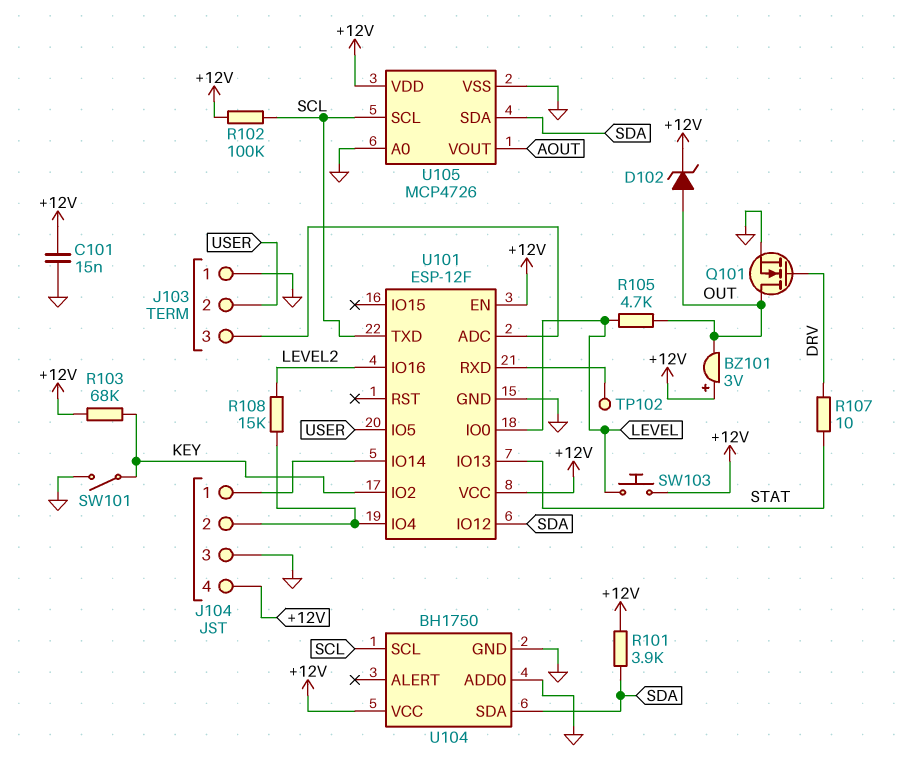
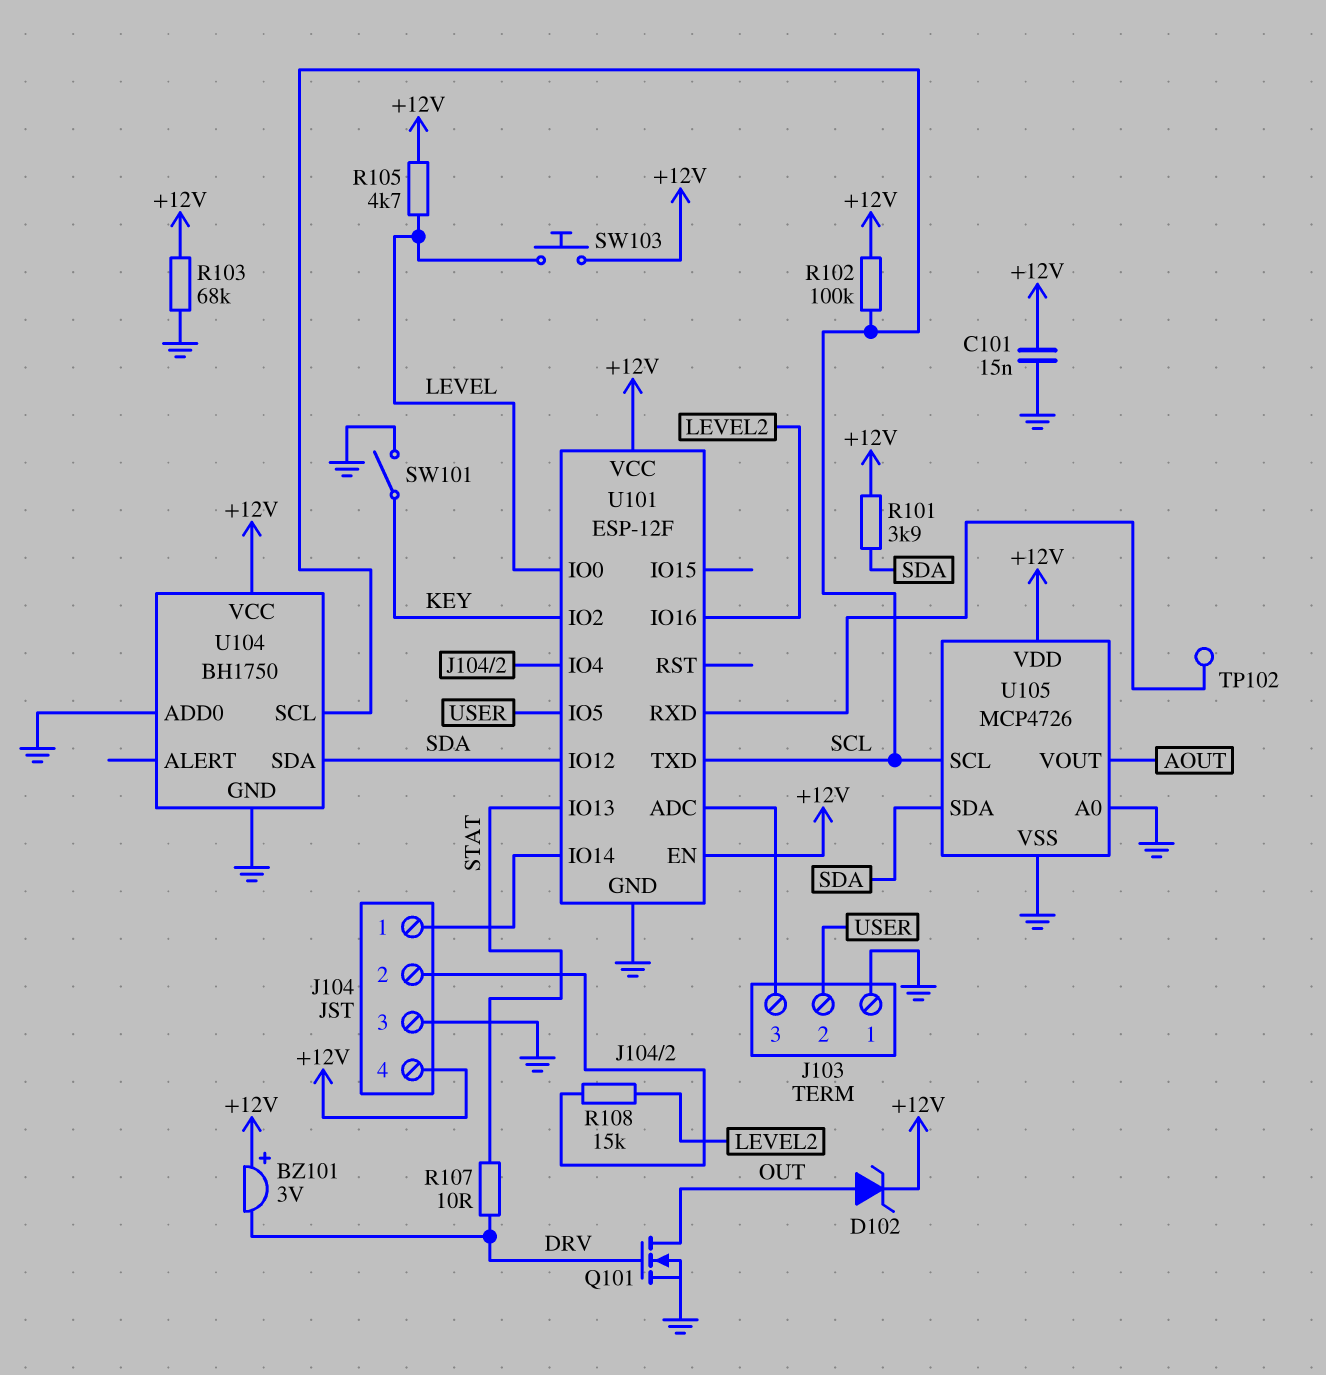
BZ101: buzzer 3V (plus +12V, minus OUT) -> buzzer 3V (plus +12V, minus DRV)
R103: 68k (+12V, KEY) -> 68k (+12V, GND)
R105: 4.7k (LEVEL, OUT) -> 4.7k (+12V, LEVEL)

